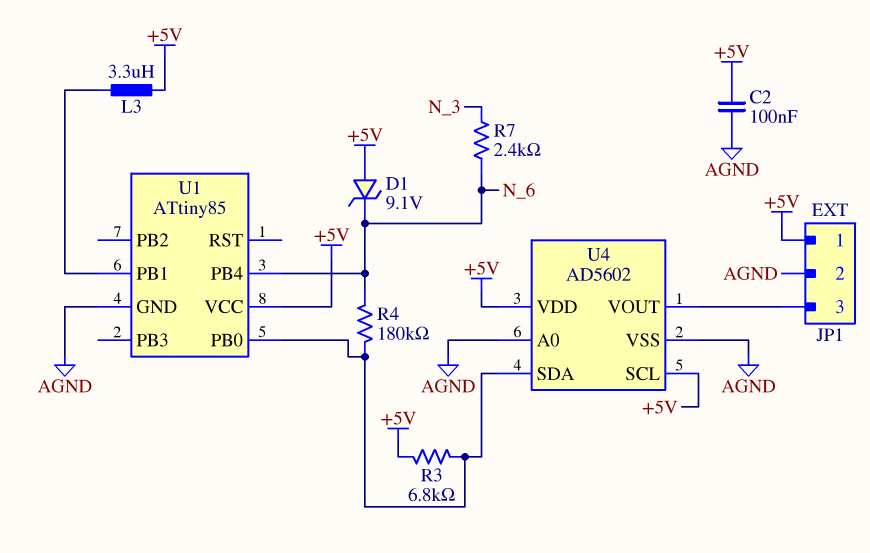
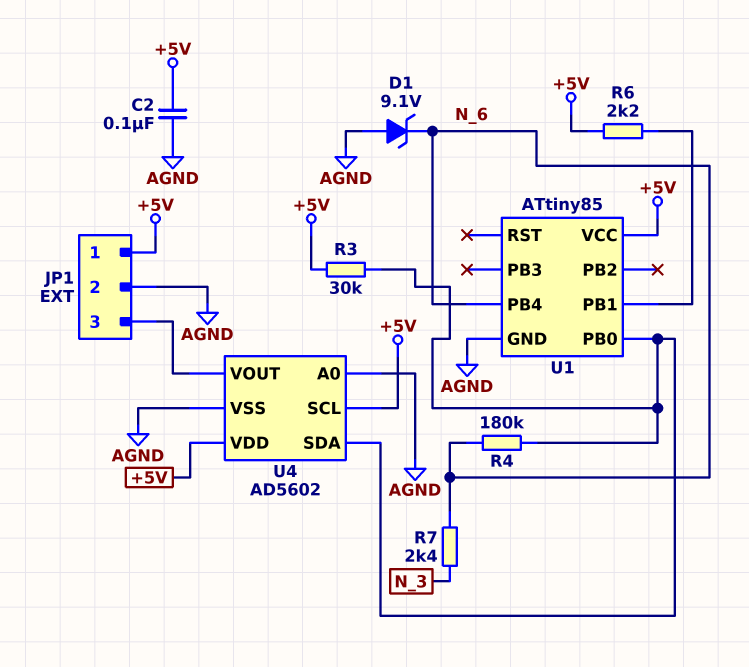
D1: zener 9.1V (A +5V, K N_6) -> zener 9.1V (A AGND, K N_6)
L3: 3.3uH (+5V, U1/PB1) -> none
R3: 6.8k (+5V, U1/PB0) -> 30k (+5V, U1/PB0)
R6: none -> 2.2k (+5V, U1/PB1)

